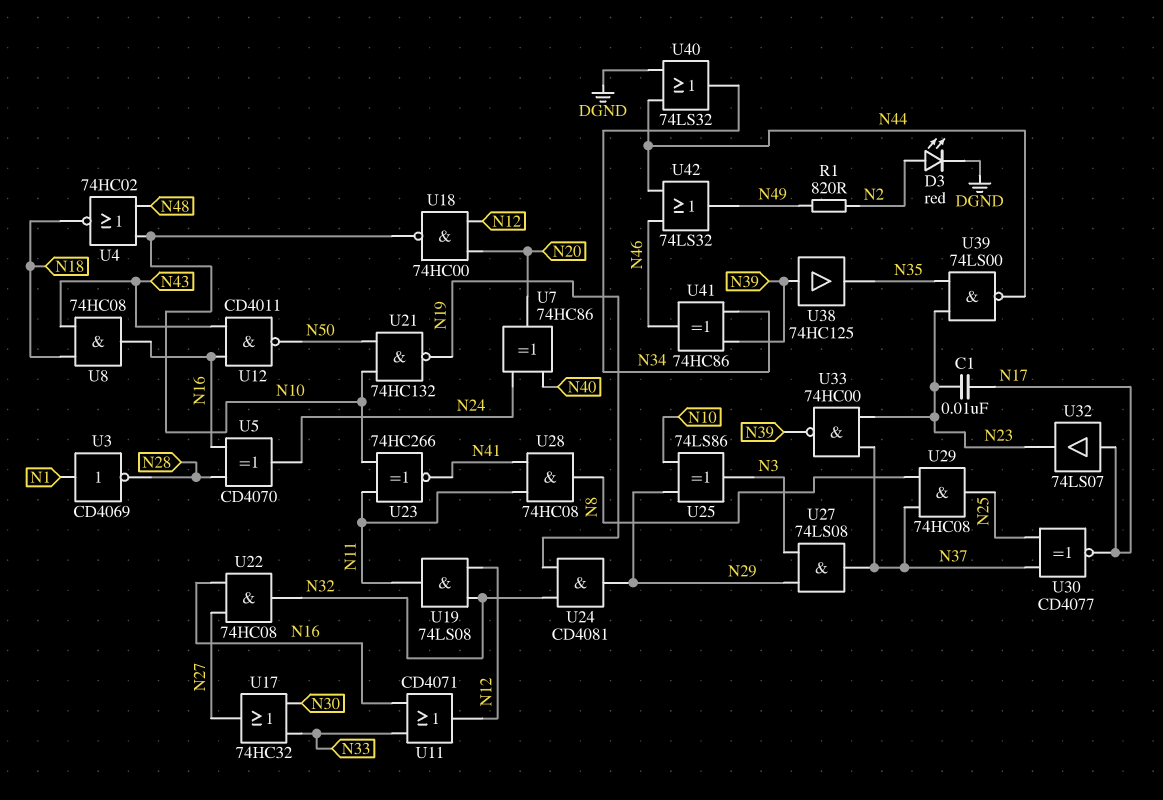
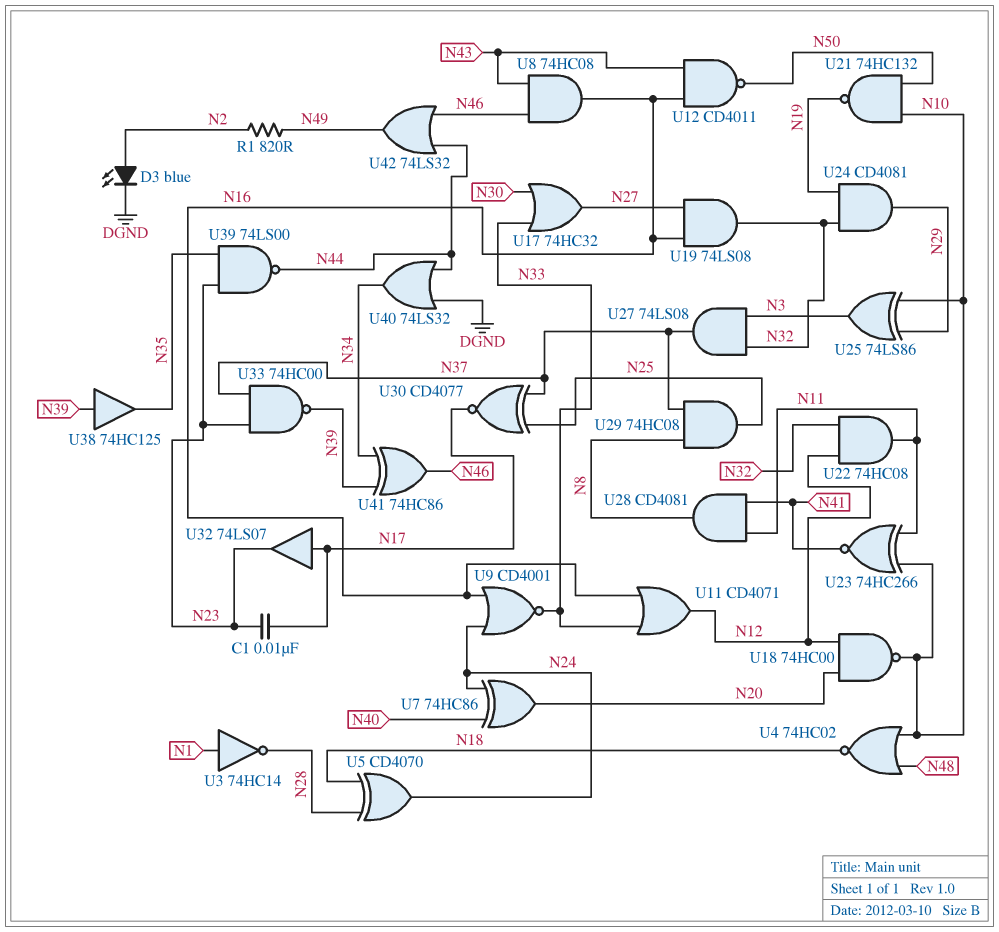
D3: LED red (A N2, K DGND) -> LED blue (A N2, K DGND)
U3: NOT CD4069 (in N1, out N28) -> NOT 74HC14 (in N1, out N28)
U5: XOR CD4070 (in N16, in N28, out N24) -> XOR CD4070 (in N18, in N28, out N24)
U8: AND 74HC08 (in N18, in N43, out N16) -> AND 74HC08 (in N43, in N46, out N16)
U9: none -> NOR CD4001 (in N16, in N24, out N33)
U19: AND 74LS08 (in N12, in N32, out N11) -> AND 74LS08 (in N16, in N27, out N32)
U22: AND 74HC08 (in N16, in N27, out N32) -> AND 74HC08 (in N12, in N32, out N11)
U27: AND 74LS08 (in N3, in N29, out N37) -> AND 74LS08 (in N3, in N32, out N37)
U28: AND 74HC08 (in N11, in N41, out N8) -> AND CD4081 (in N11, in N41, out N8)

